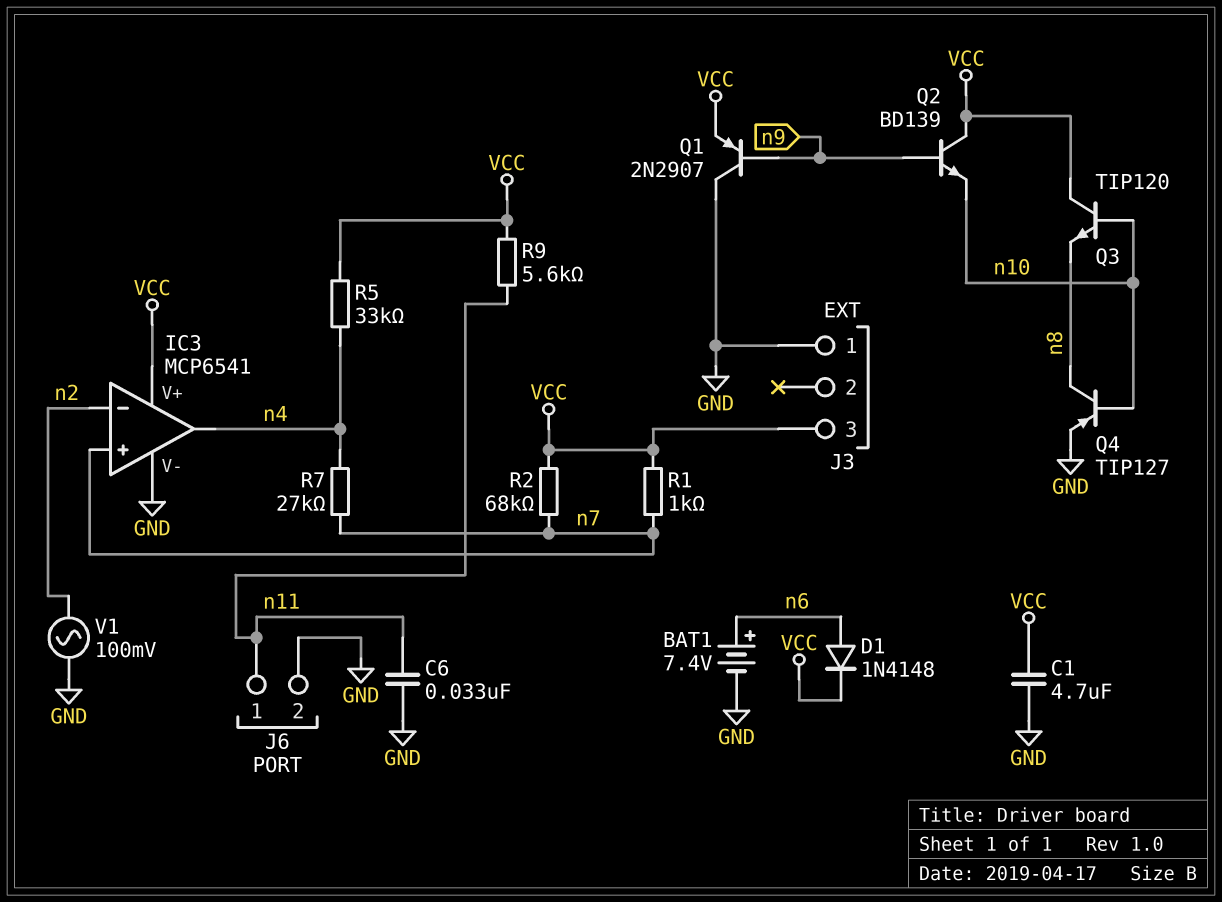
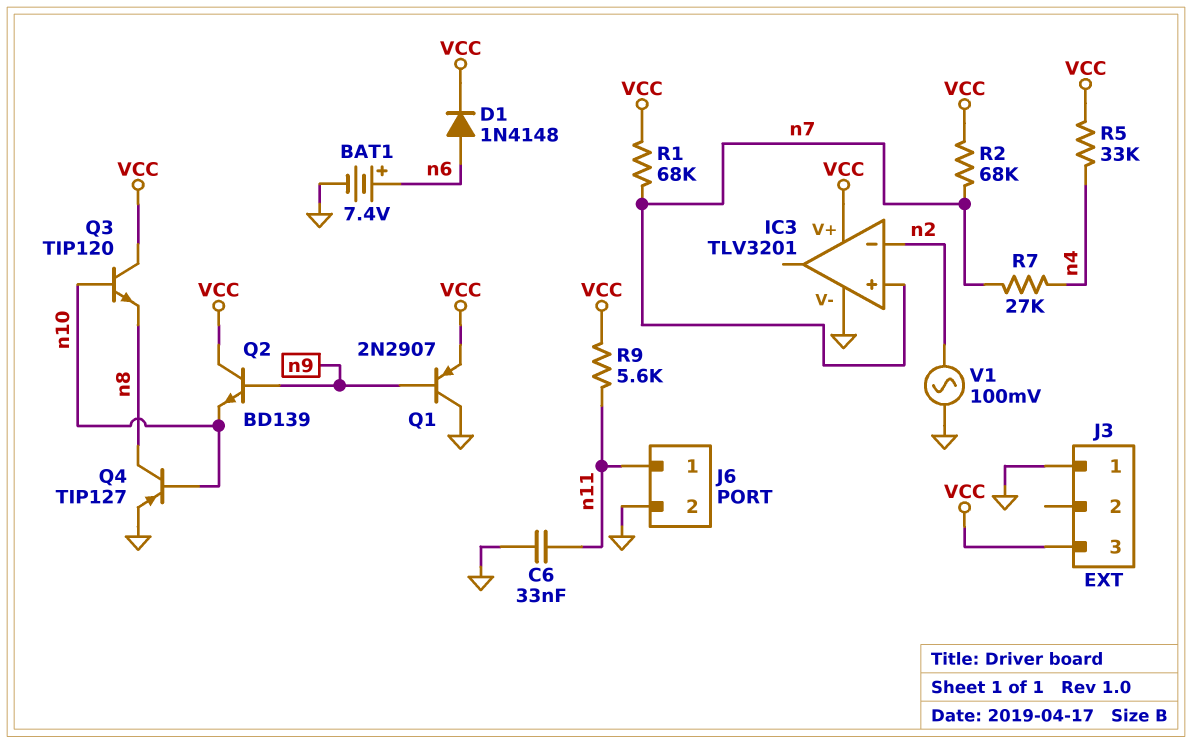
C1: 4.7uF (GND, VCC) -> none
IC3: MCP6541 -> TLV3201
IC3 pin out: n4 -> none
R1: 1k (VCC, n7) -> 68k (VCC, n7)

